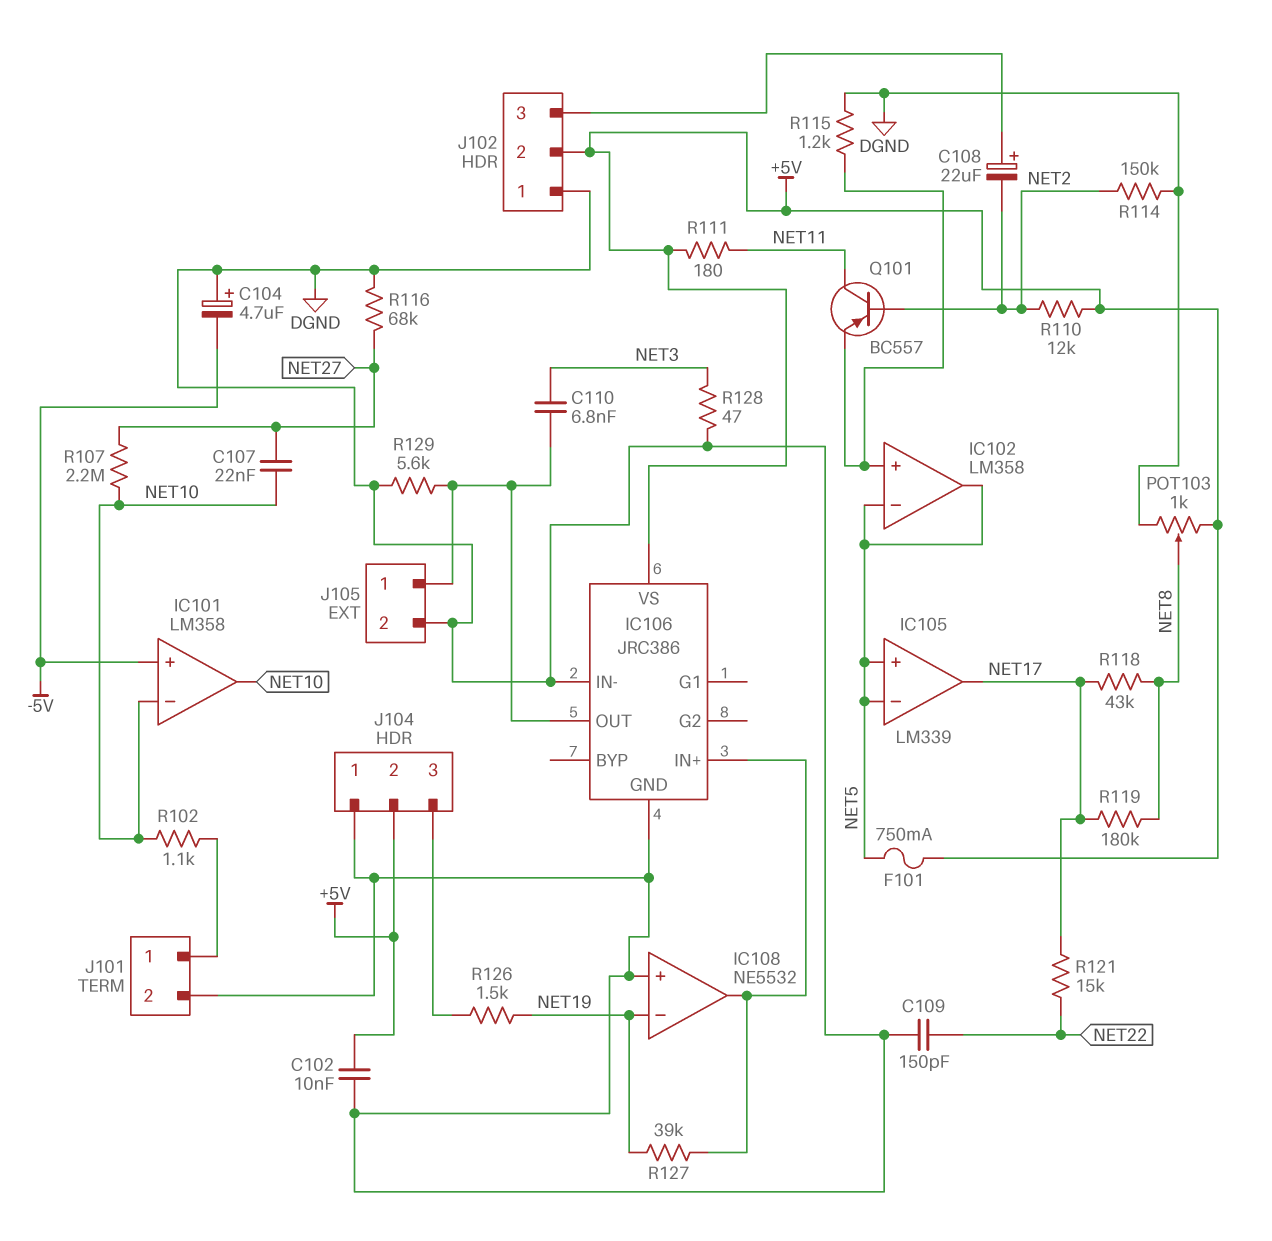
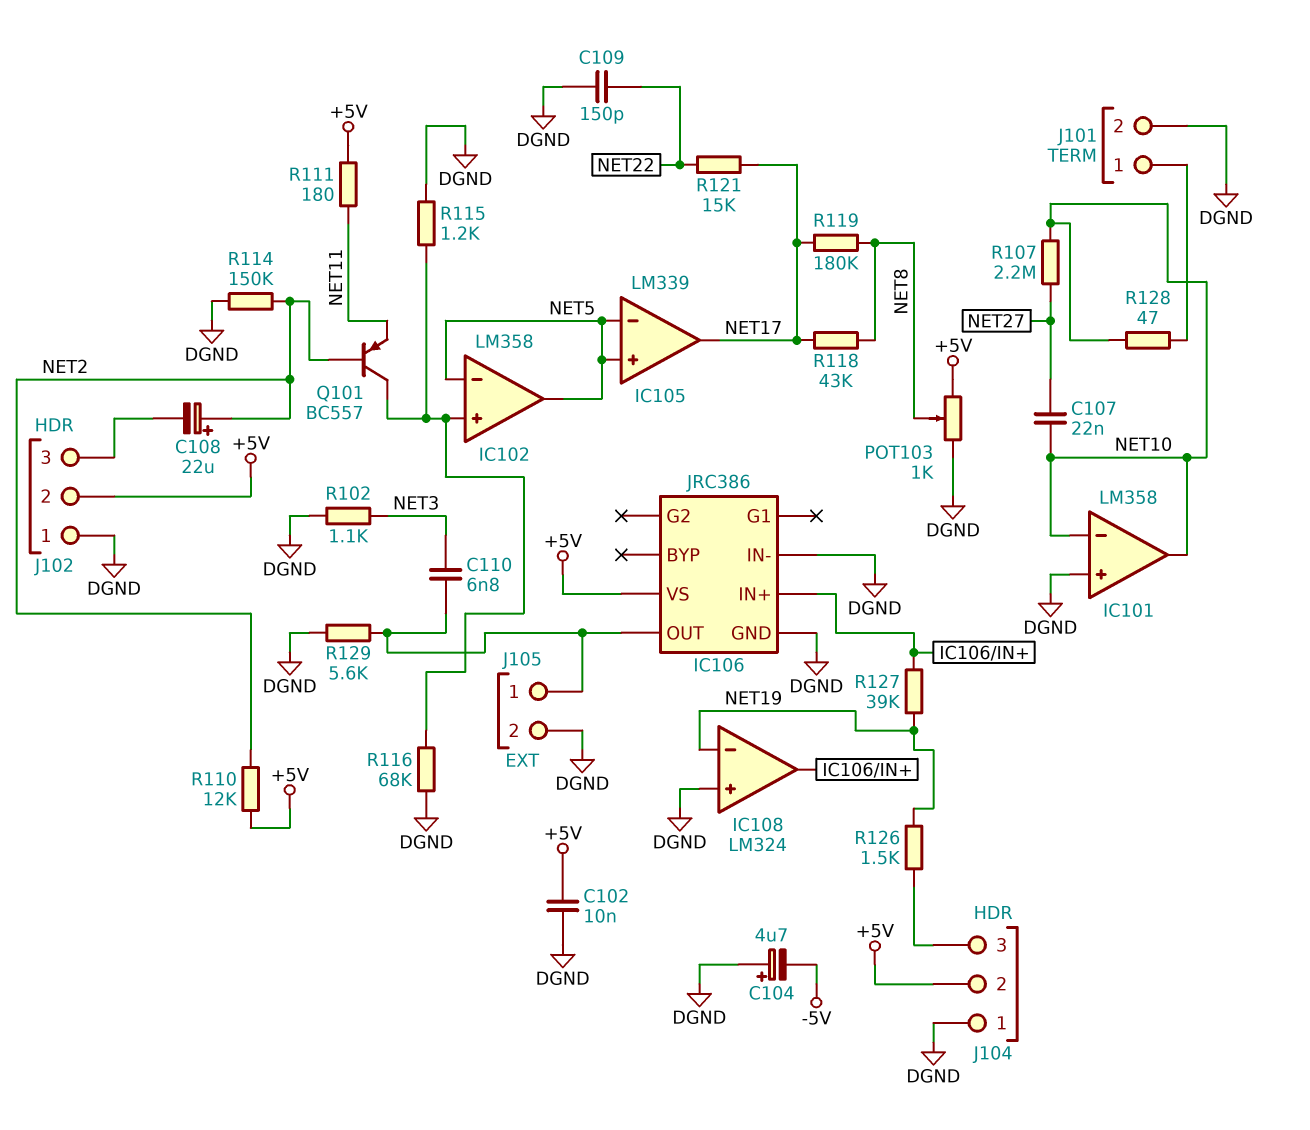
C108: 22uF (plus J102/3, minus NET2) -> 22uF (plus NET2, minus J102/3)
F101: 750mA (+5V, NET5) -> none
IC101 pin in+: -5V -> DGND
IC108: NE5532 -> LM324
Q101: PNP BC557 (B NET2, C NET11, E IC102/in+) -> PNP BC557 (B NET2, C IC102/in+, E NET11)
R102: 1.1k (J101/1, NET10) -> 1.1k (DGND, NET3)
R116: 68k (DGND, NET27) -> 68k (DGND, IC102/in+)
R128: 47 (DGND, NET3) -> 47 (J101/1, NET10)

